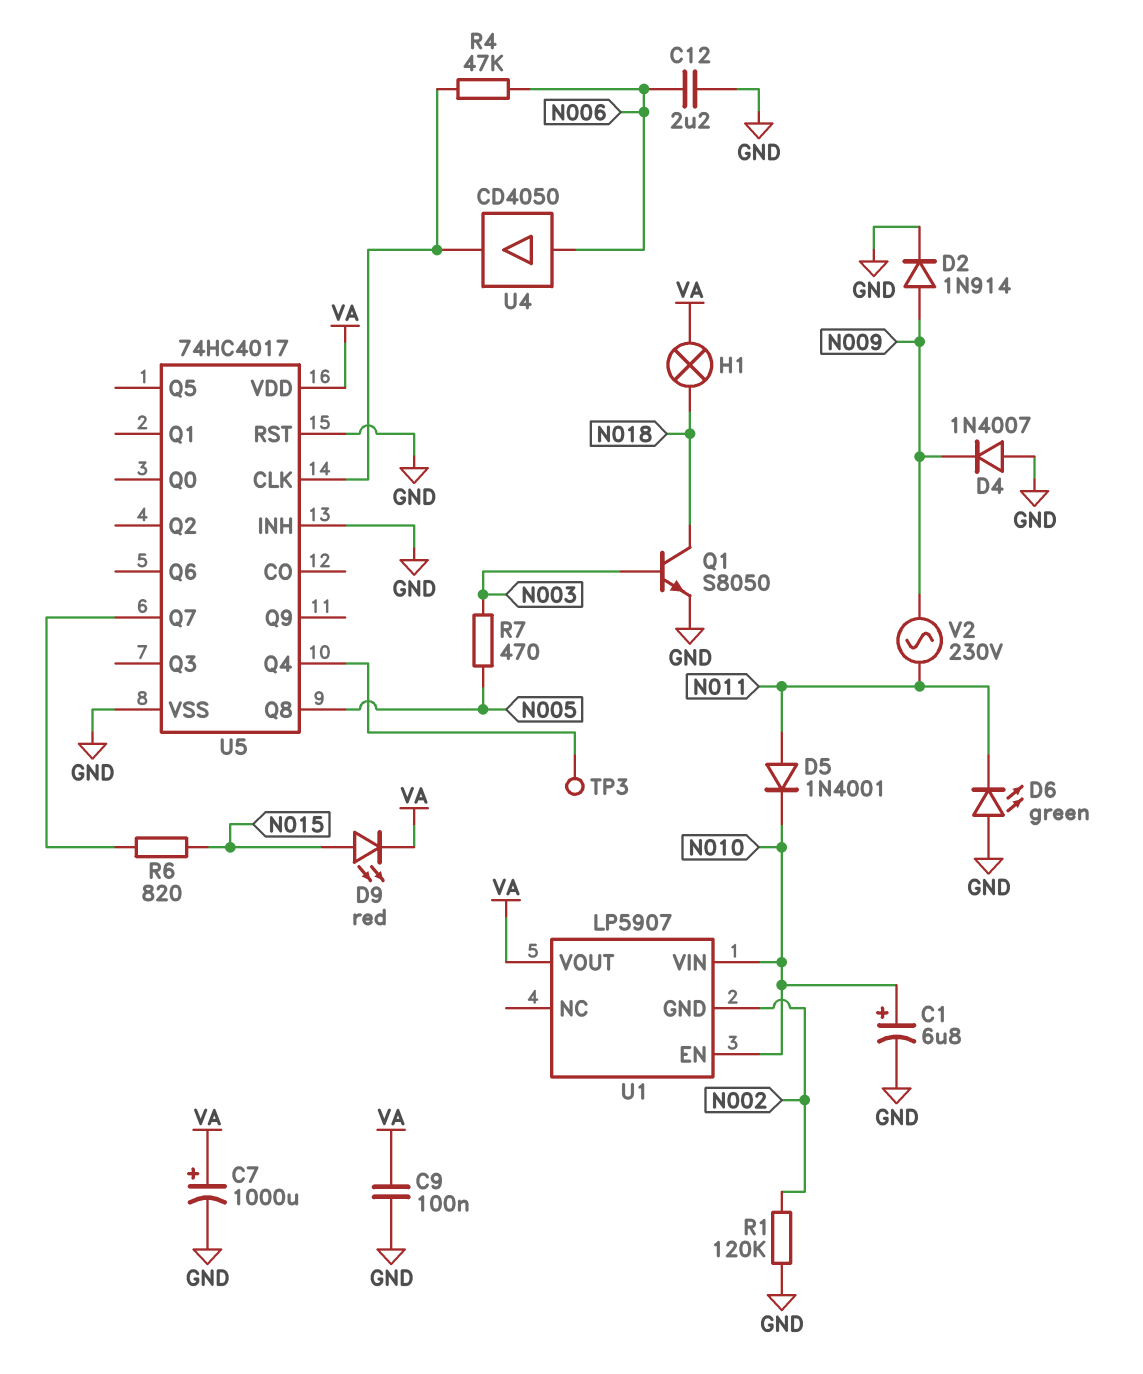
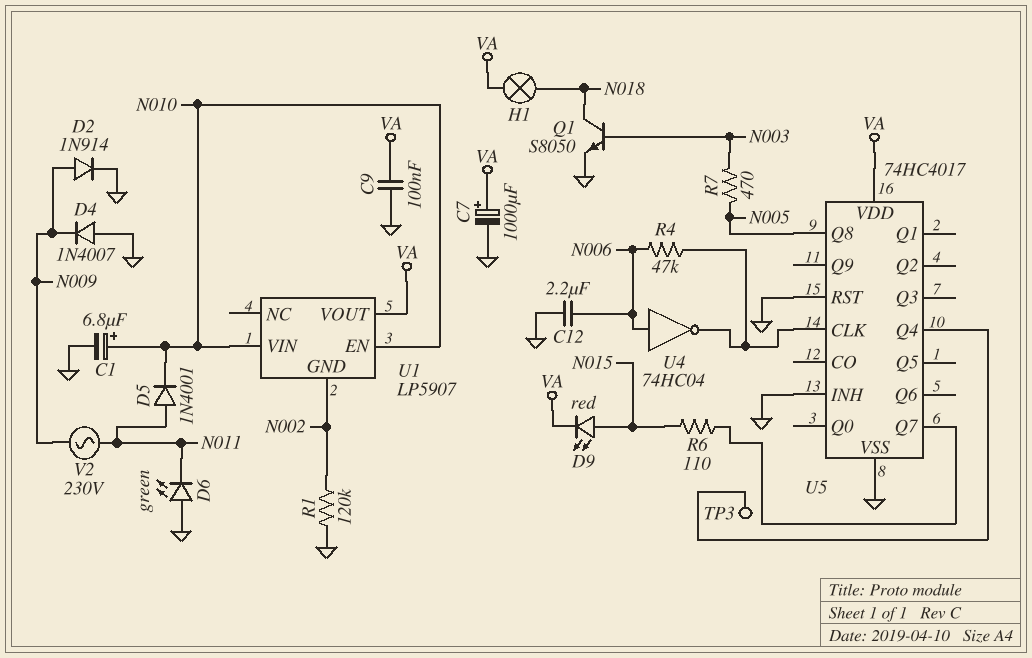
R6: 820 (N015, U5/Q7) -> 110 (N015, U5/Q7)
U4: buffer CD4050 (in N006, out U5/CLK) -> NOT 74HC04 (in N006, out U5/CLK)

